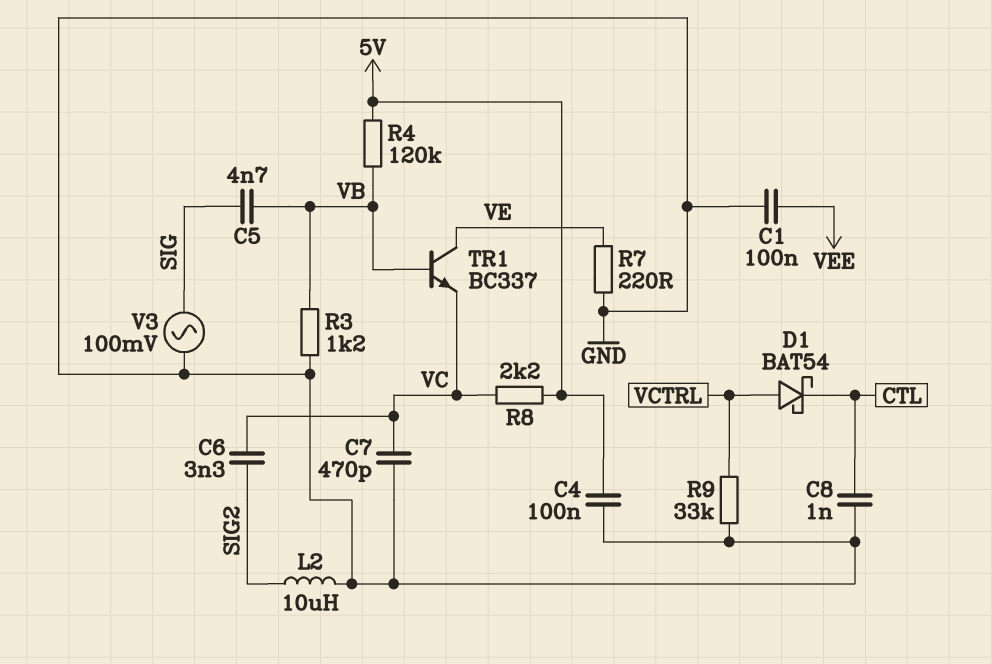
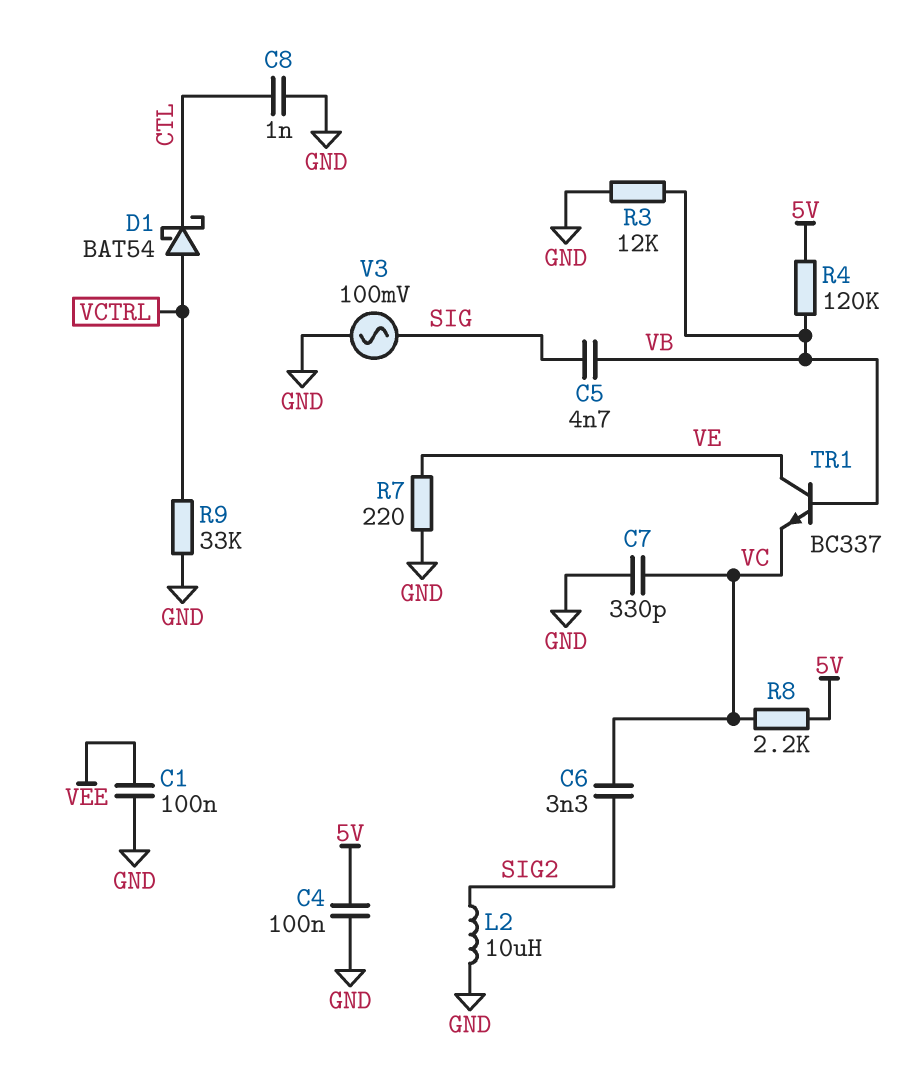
C7: 470pF (GND, VC) -> 330pF (GND, VC)
R3: 1.2k (GND, VB) -> 12k (GND, VB)

